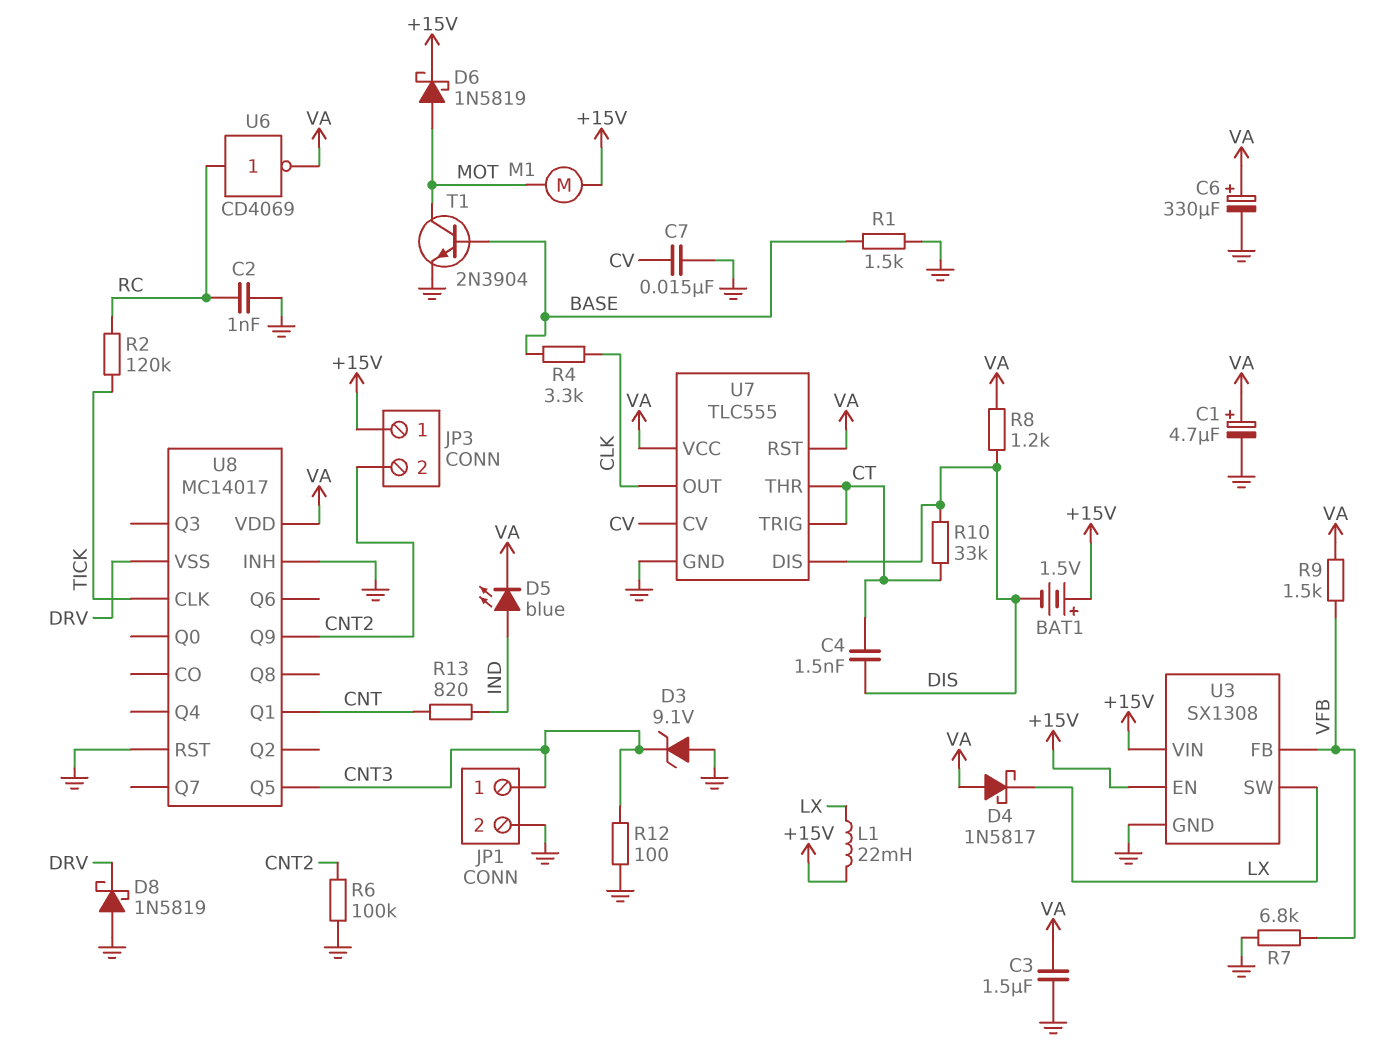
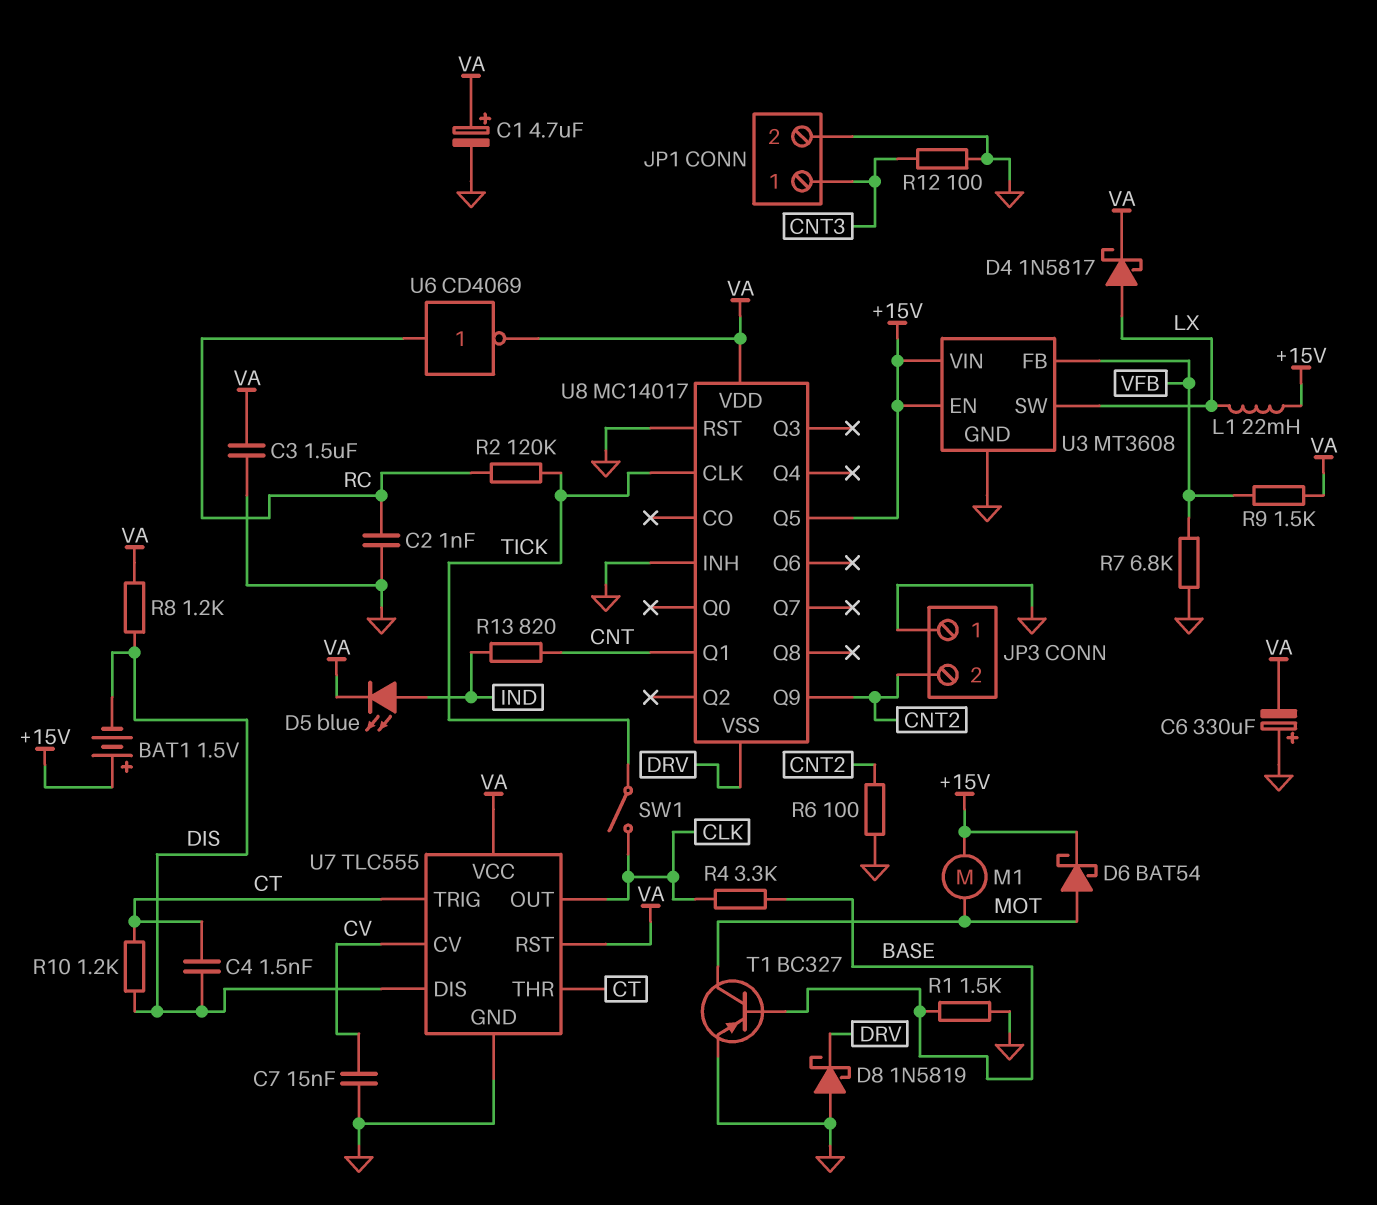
C6: 330uF (plus VA, minus GND) -> 330uF (plus GND, minus VA)
D3: zener 9.1V (A GND, K CNT3) -> none
D4: schottky 1N5817 (A VA, K LX) -> schottky 1N5817 (A LX, K VA)
D6: schottky 1N5819 (A MOT, K +15V) -> schottky BAT54 (A MOT, K +15V)
JP3 pin 1: +15V -> GND
R6: 100k (CNT2, GND) -> 100 (CNT2, GND)
R10: 33k (CT, DIS) -> 1.2k (CT, DIS)
SW1: none -> switch (CLK, TICK)
T1: NPN 2N3904 (B BASE, C MOT, E GND) -> PNP BC327 (B BASE, C MOT, E GND)
U3: SX1308 -> MT3608
U8 pin Q5: CNT3 -> +15V

